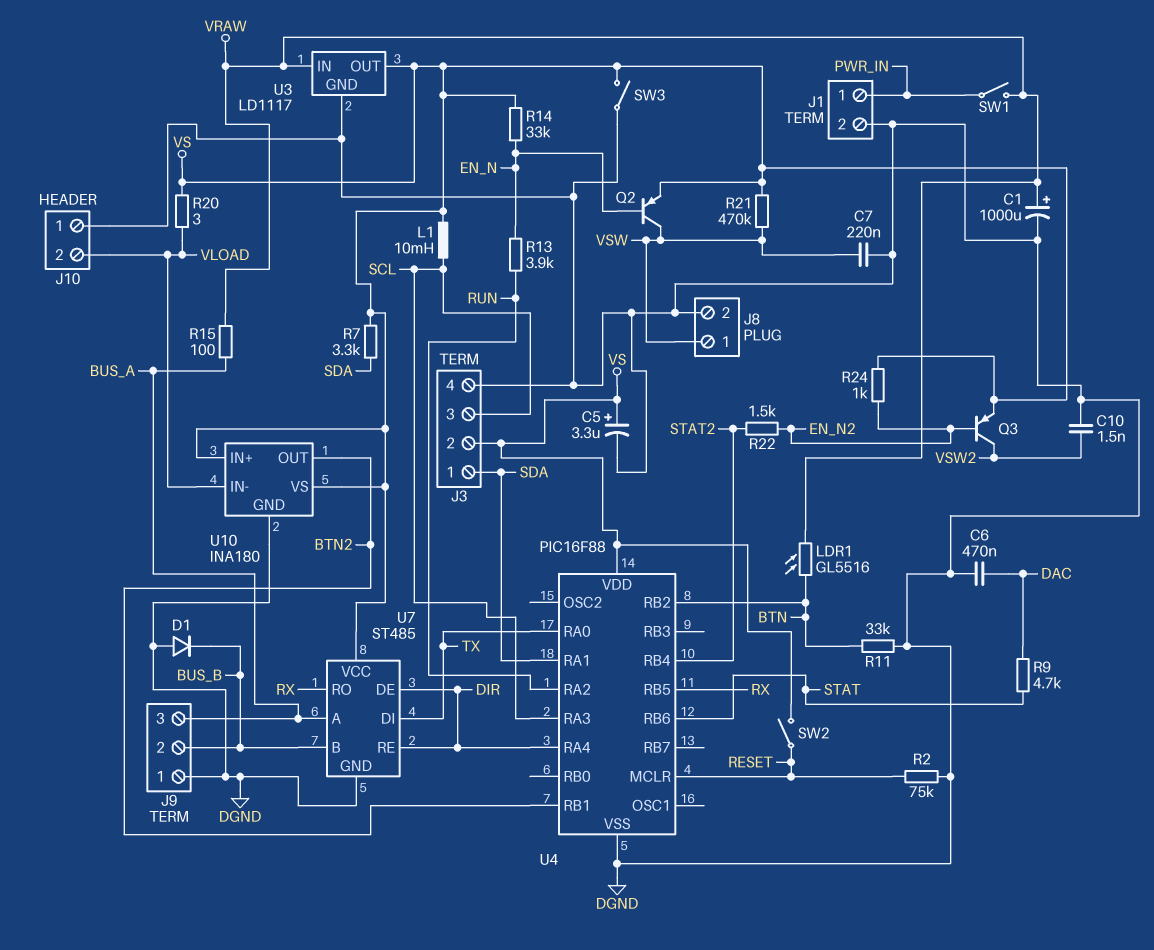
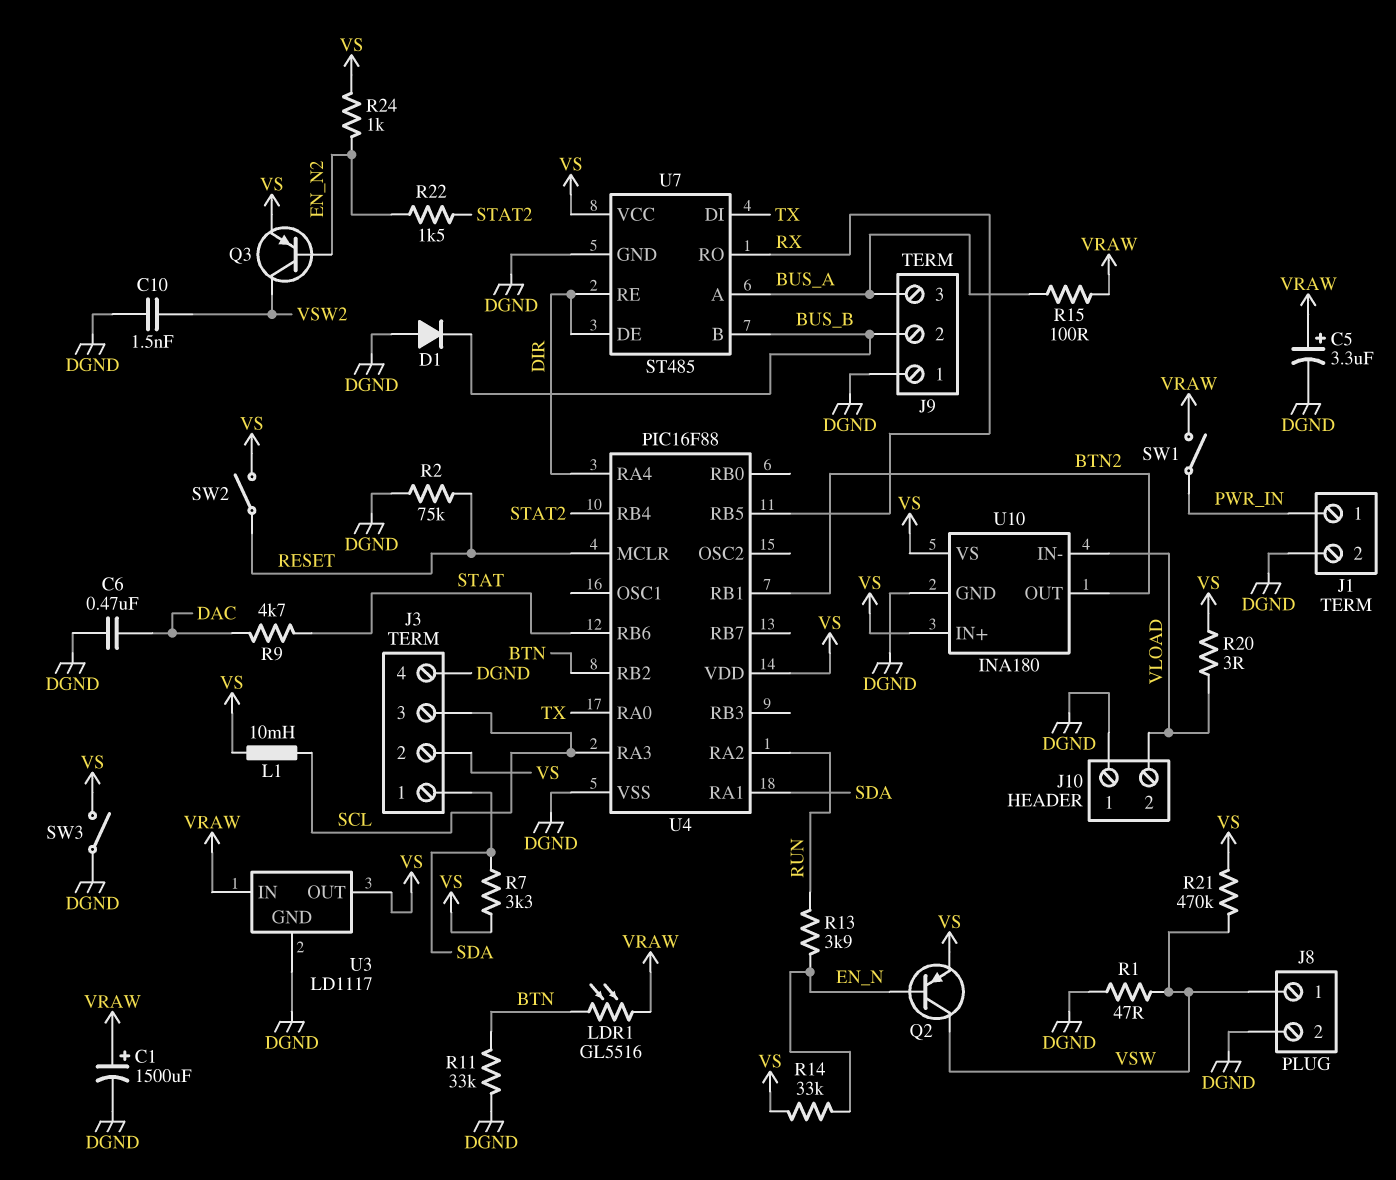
C1: 1000uF (plus VRAW, minus DGND) -> 1500uF (plus VRAW, minus DGND)
C5: 3.3uF (plus VS, minus DGND) -> 3.3uF (plus VRAW, minus DGND)
C7: 220nF (DGND, VSW) -> none
R1: none -> 47 (DGND, VSW)

